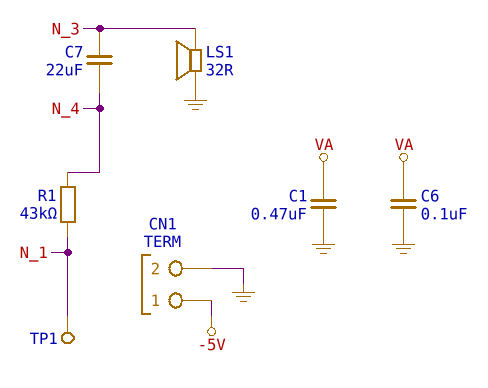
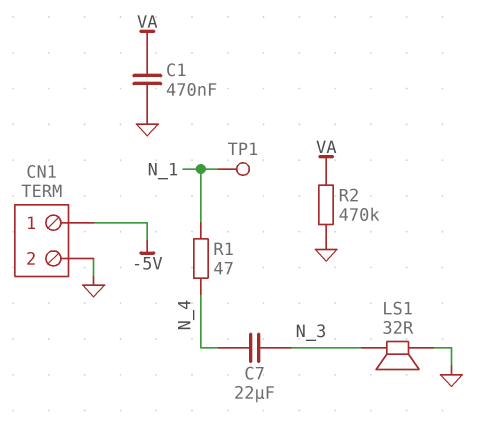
C6: 100nF (GND, VA) -> none
R1: 43k (N_1, N_4) -> 47 (N_1, N_4)
R2: none -> 470k (GND, VA)

